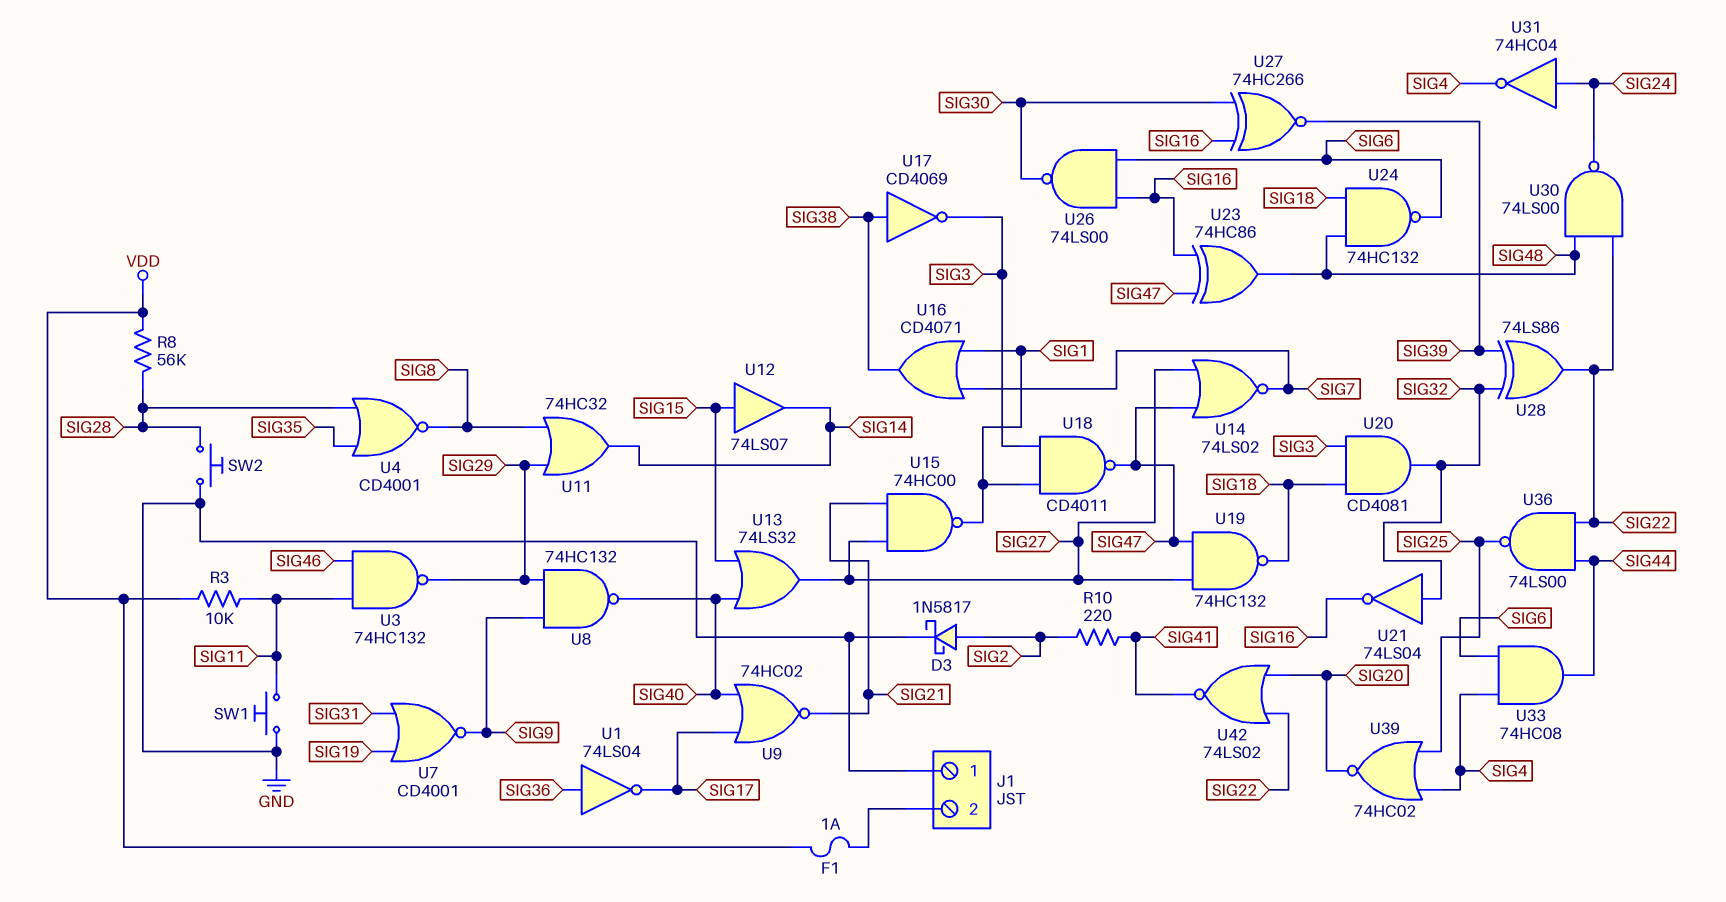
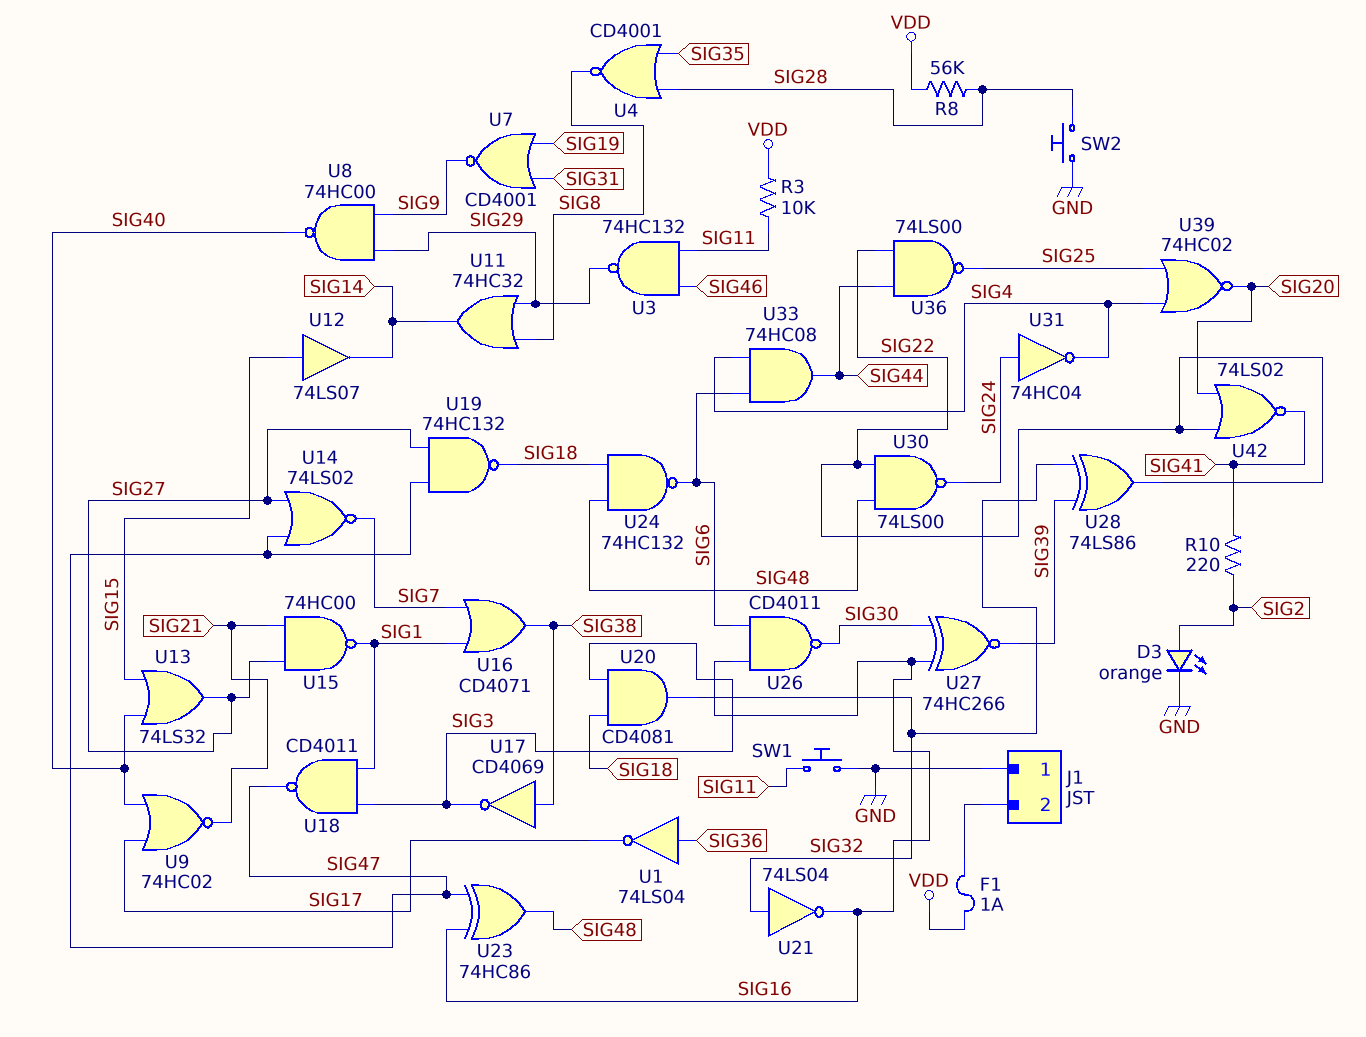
D3: schottky 1N5817 (A SIG2, K GND) -> LED orange (A SIG2, K GND)
U8: NAND 74HC132 (in SIG9, in SIG29, out SIG40) -> NAND 74HC00 (in SIG9, in SIG29, out SIG40)
U26: NAND 74LS00 (in SIG6, in SIG16, out SIG30) -> NAND CD4011 (in SIG6, in SIG16, out SIG30)

